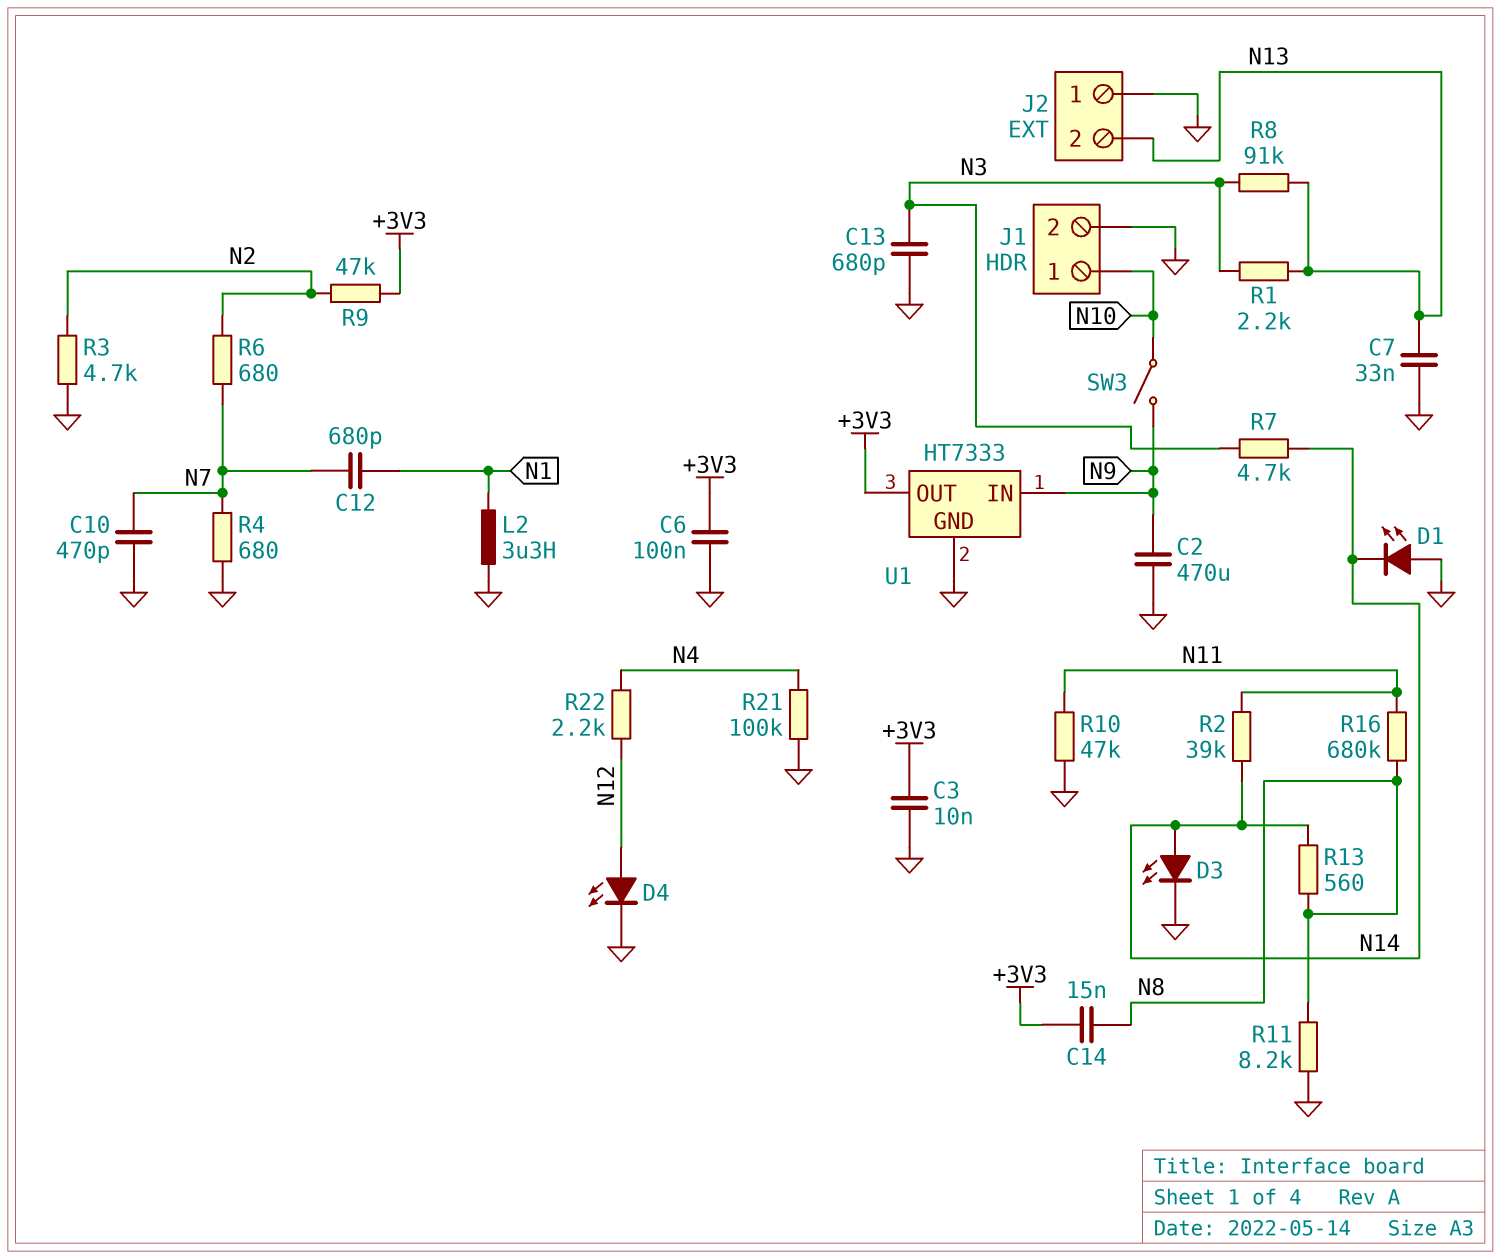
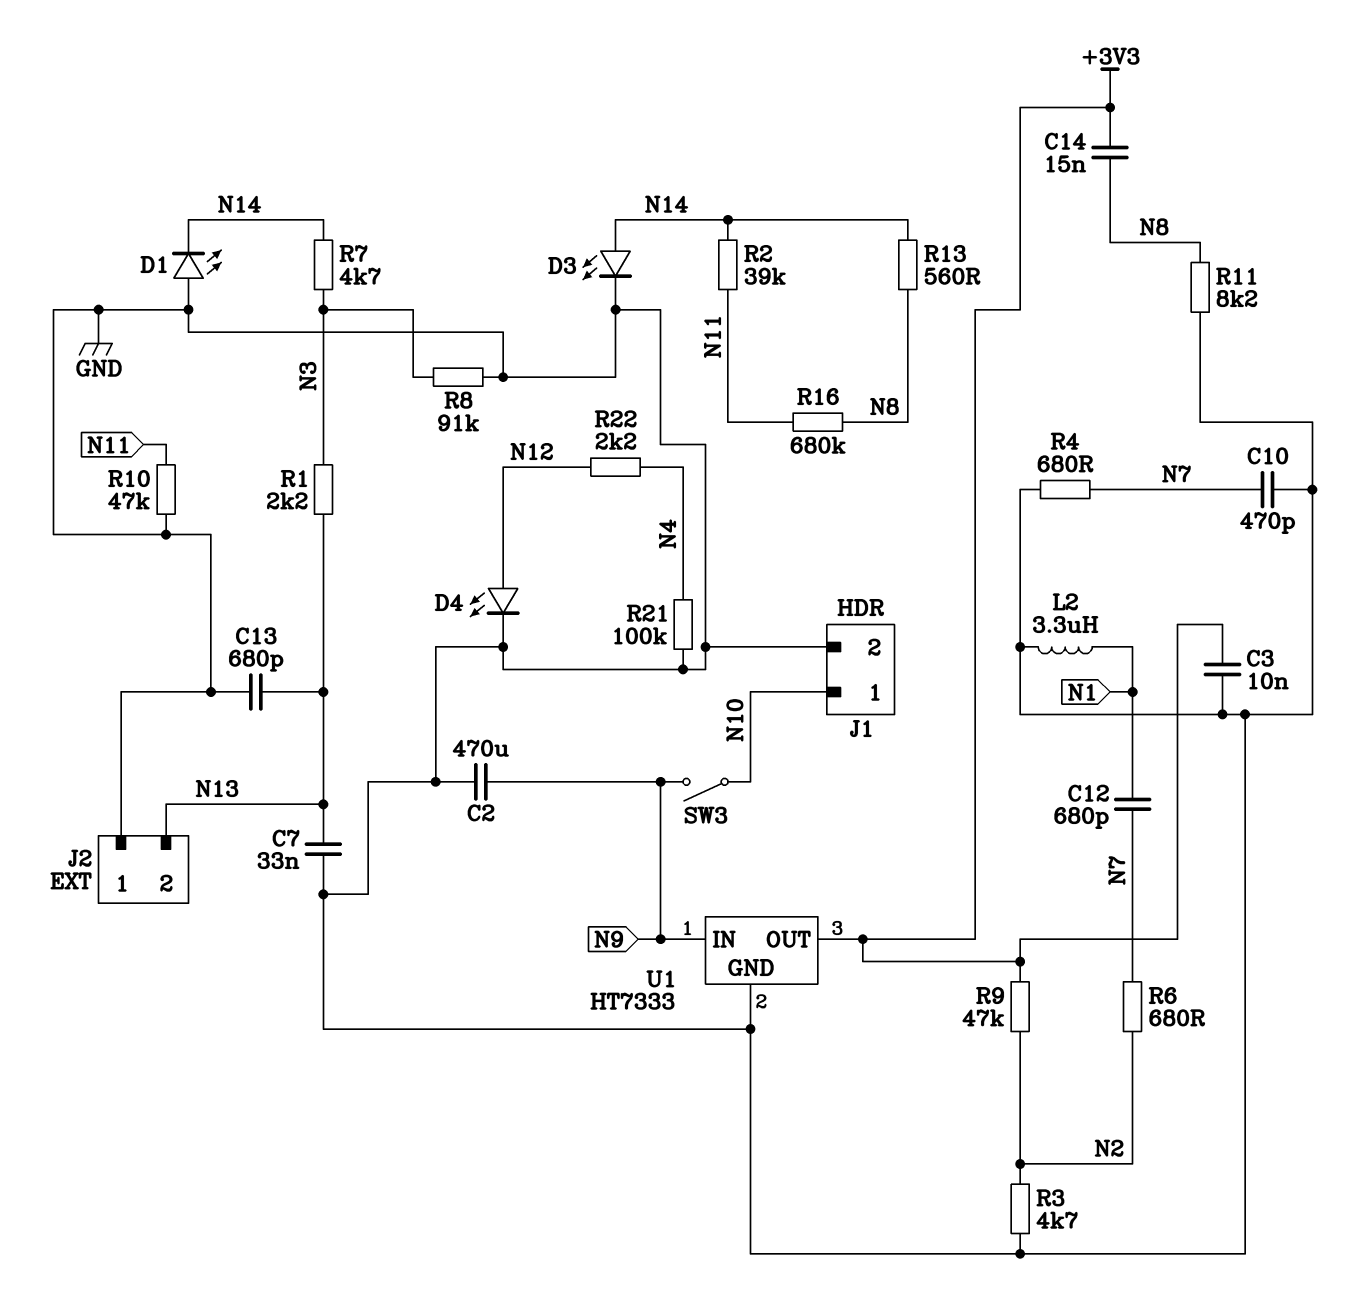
C6: 100nF (+3V3, GND) -> none
C13: 680pF (GND, N3) -> 680pF (GND, N13)
R8: 91k (N3, N13) -> 91k (GND, N3)

